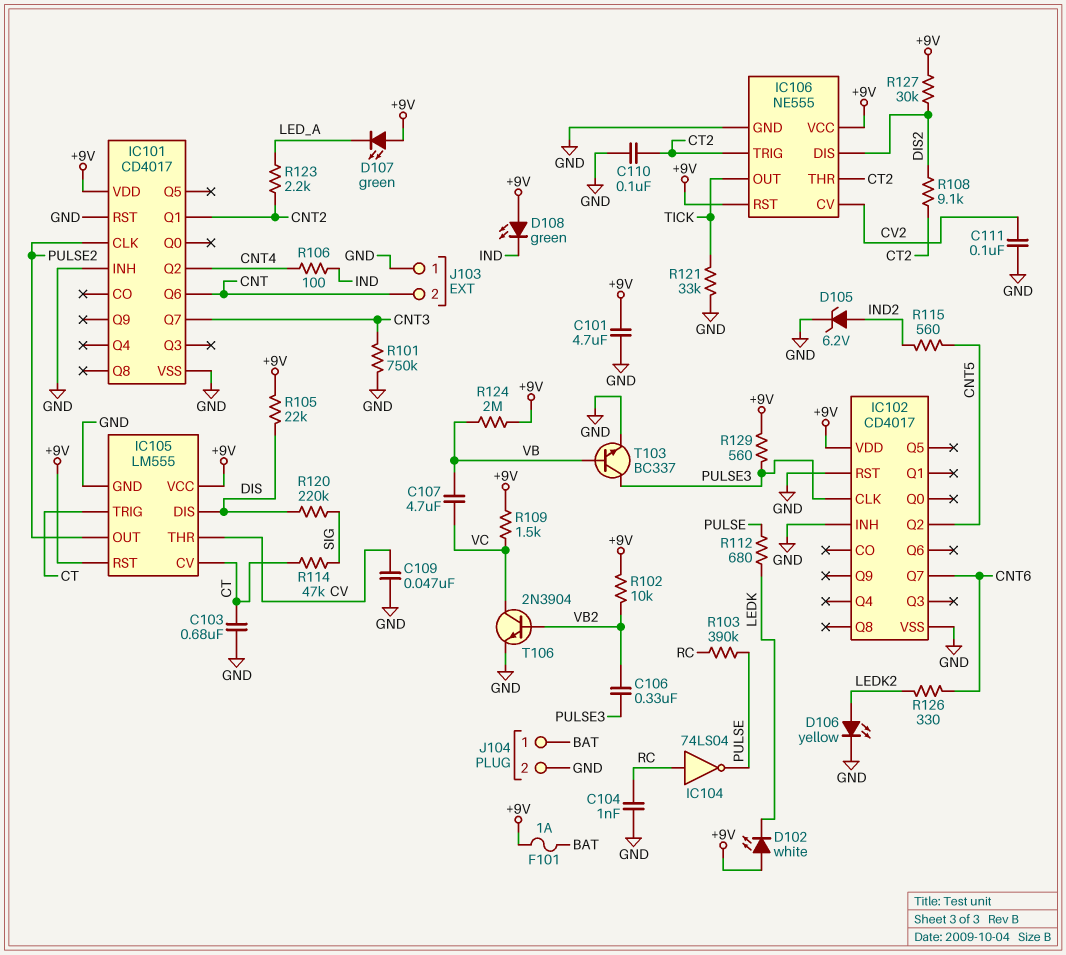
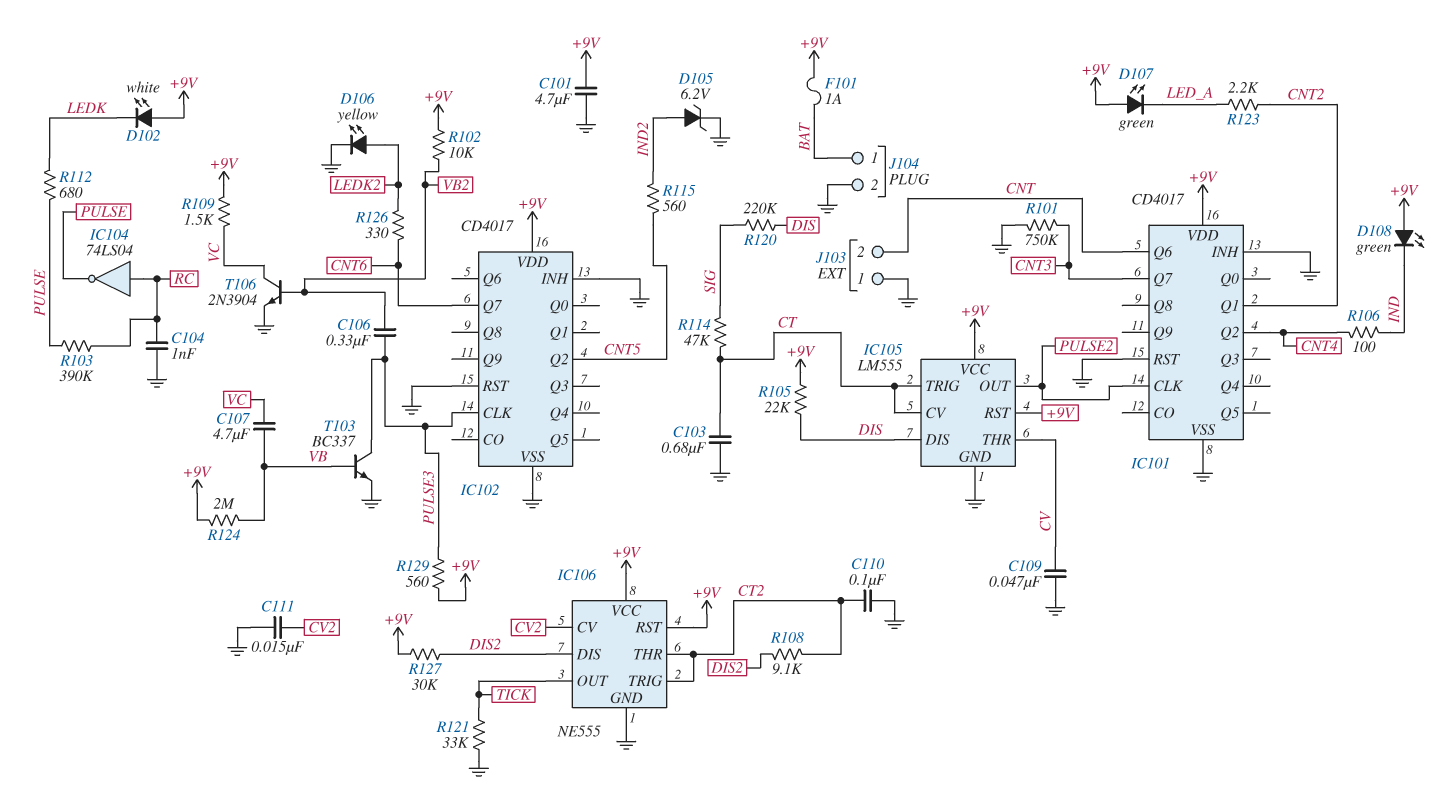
C111: 100nF (CV2, GND) -> 15nF (CV2, GND)

